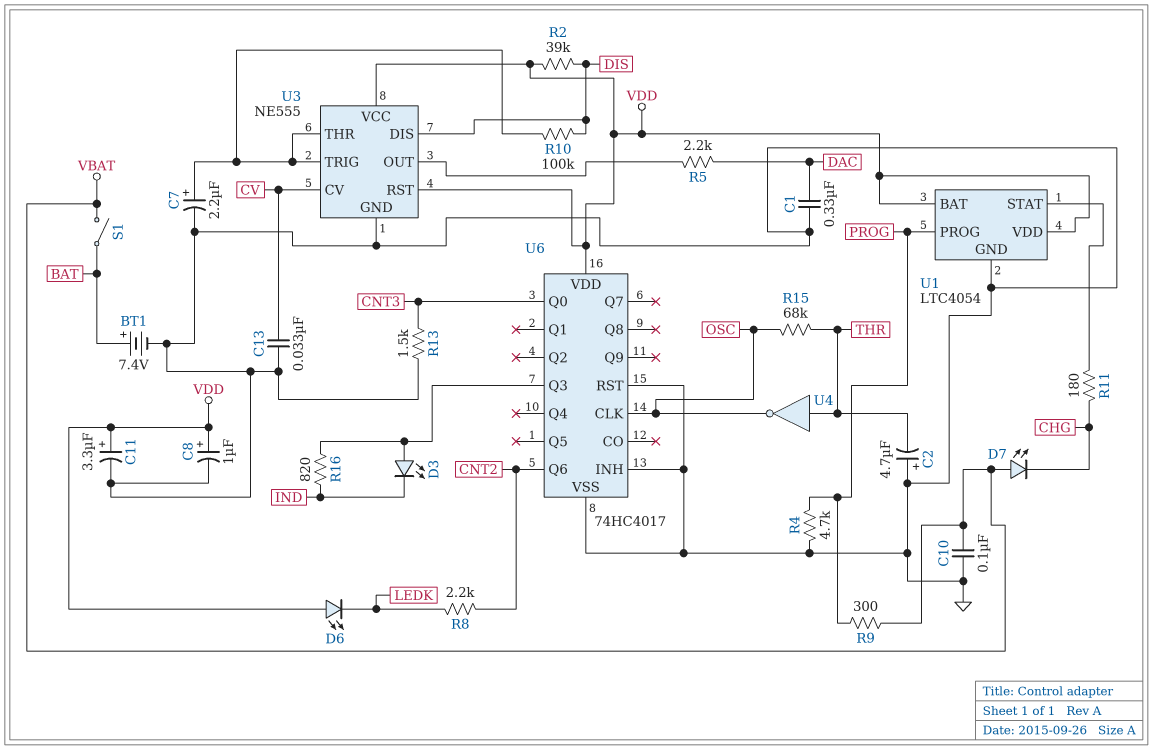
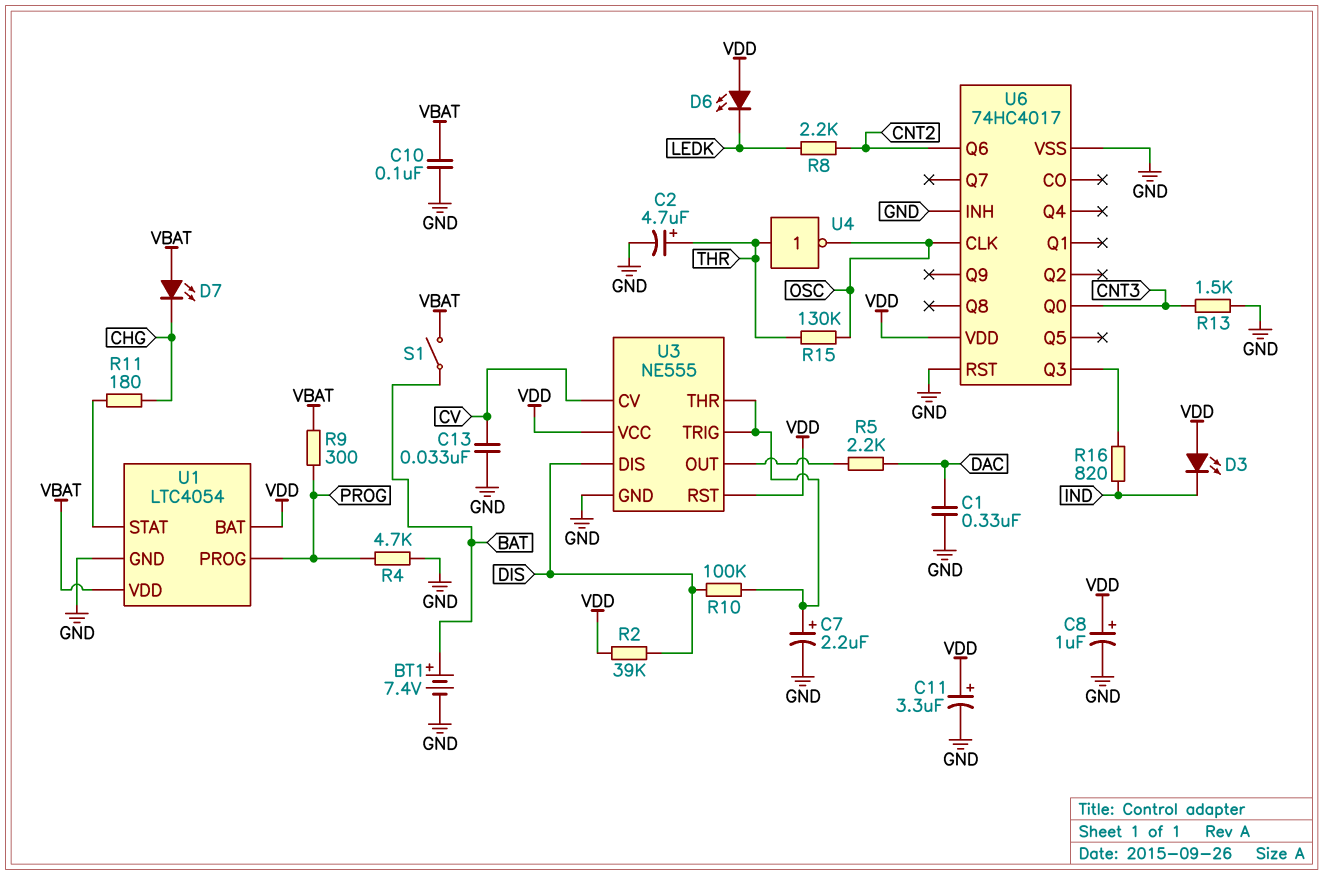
C2: 4.7uF (plus GND, minus THR) -> 4.7uF (plus THR, minus GND)
D3: LED (A U6/Q3, K IND) -> LED (A VDD, K IND)
R15: 68k (OSC, THR) -> 130k (OSC, THR)
U1 pin VDD: VDD -> VBAT

